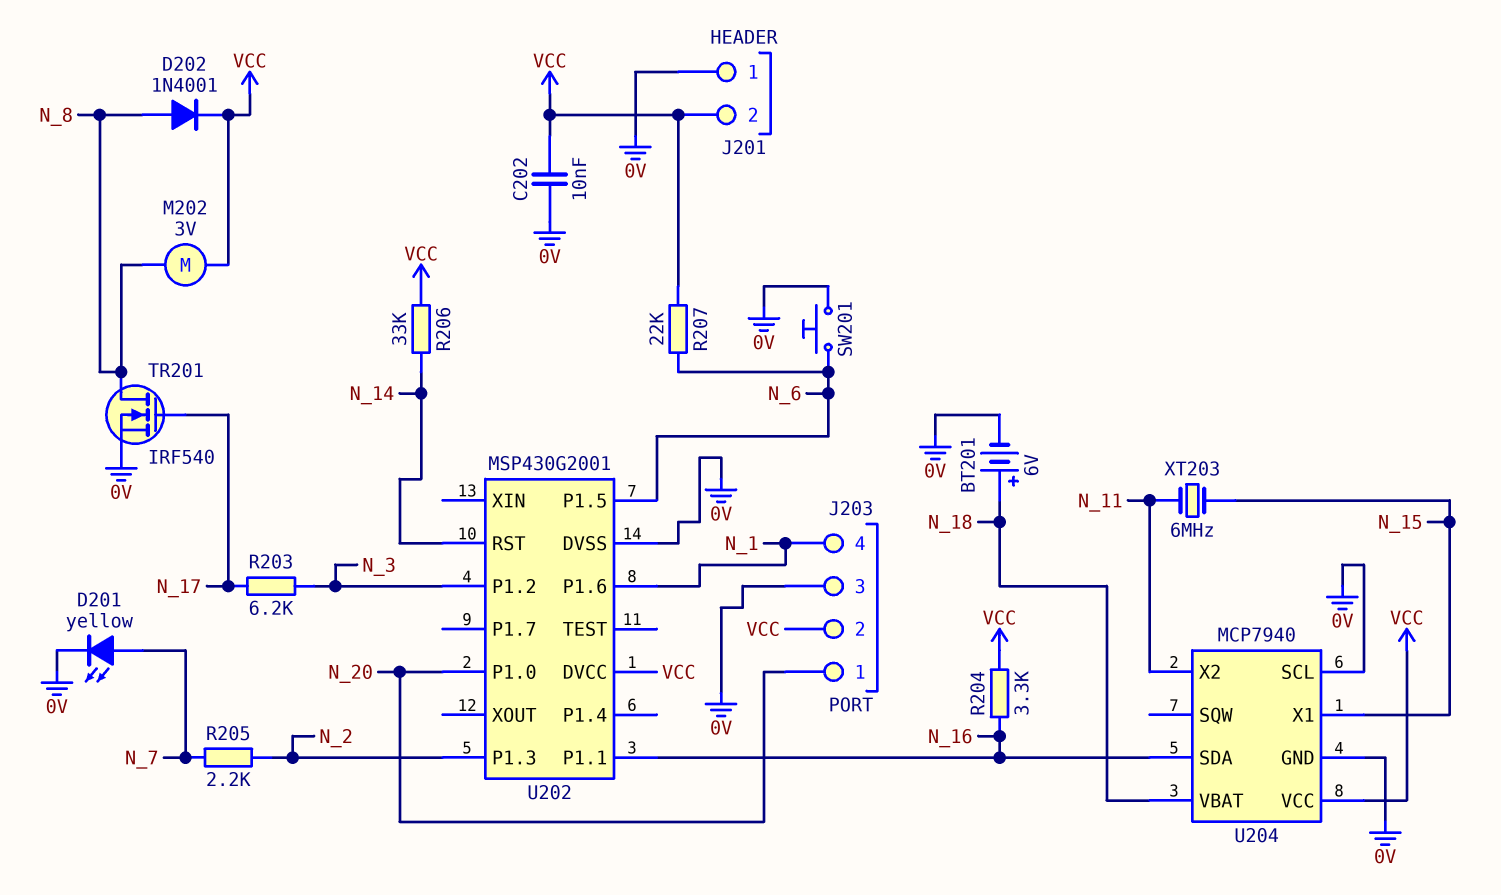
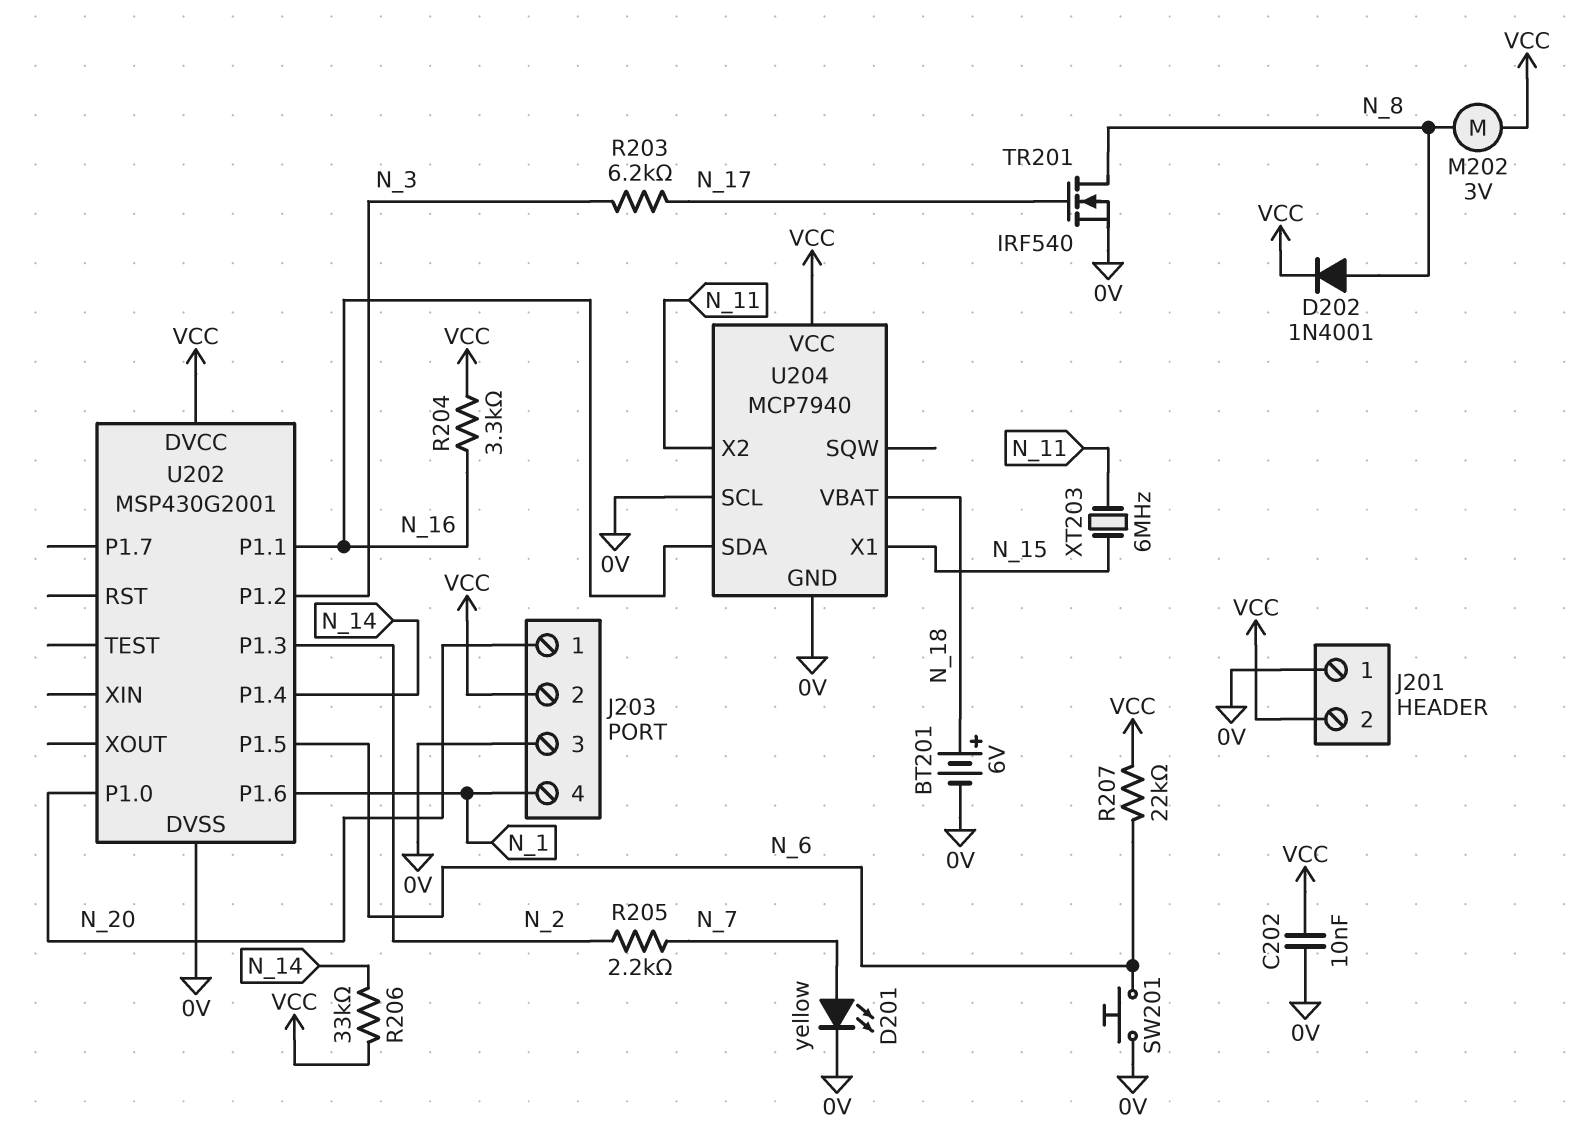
U202 pin P1.4: none -> N_14
U202 pin RST: N_14 -> none

